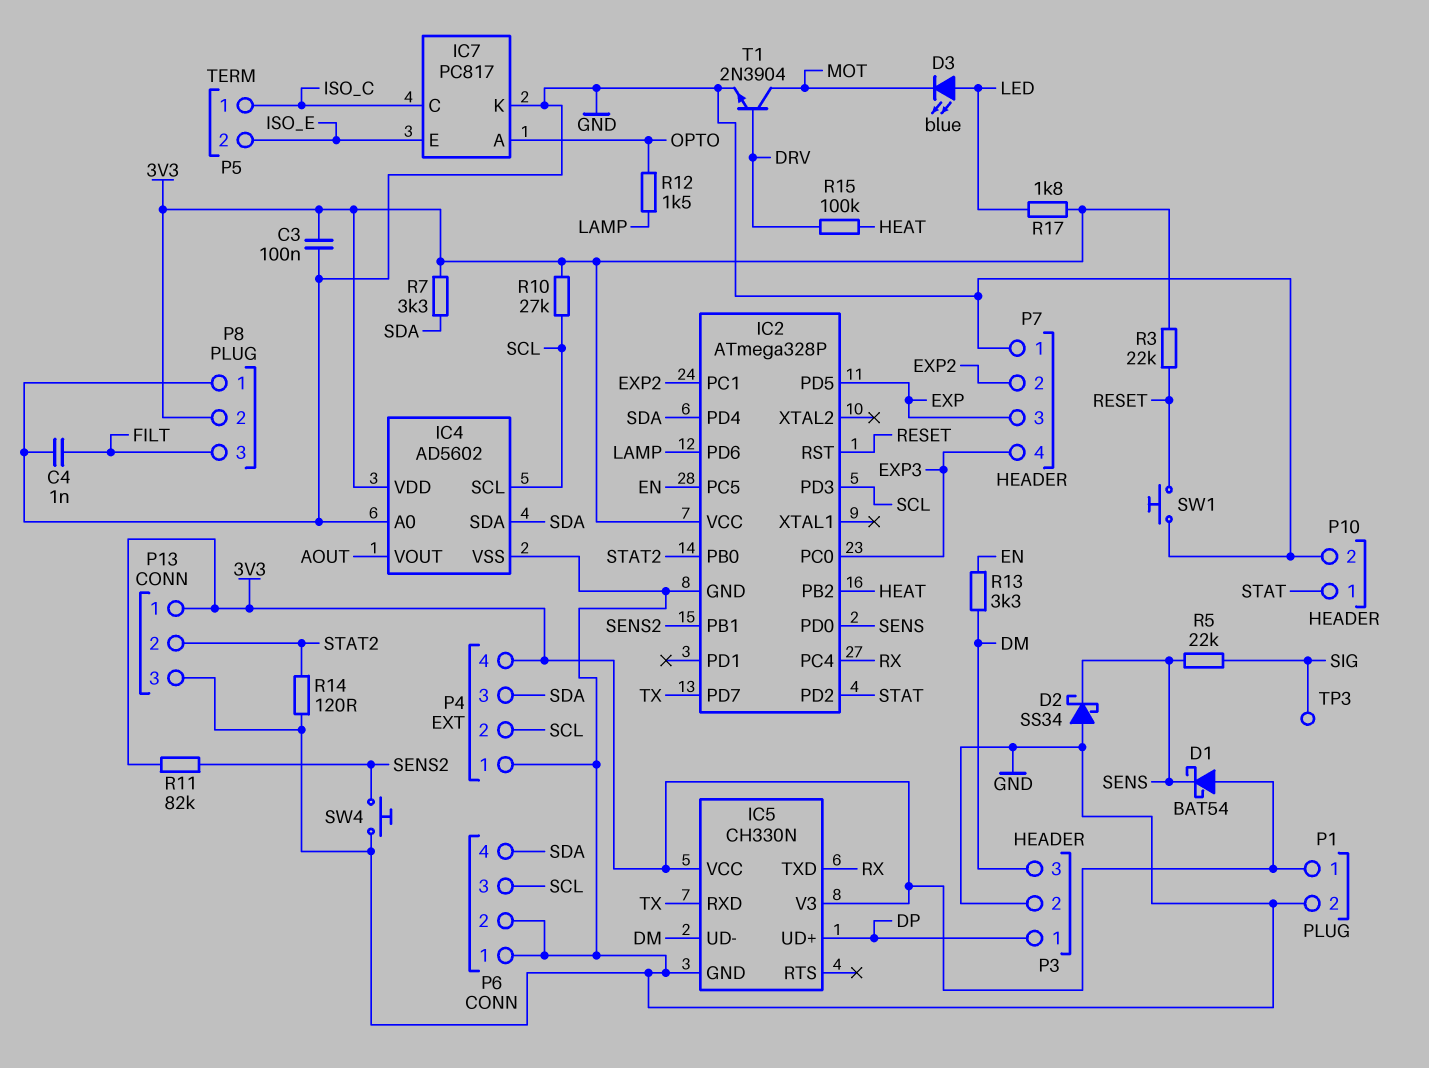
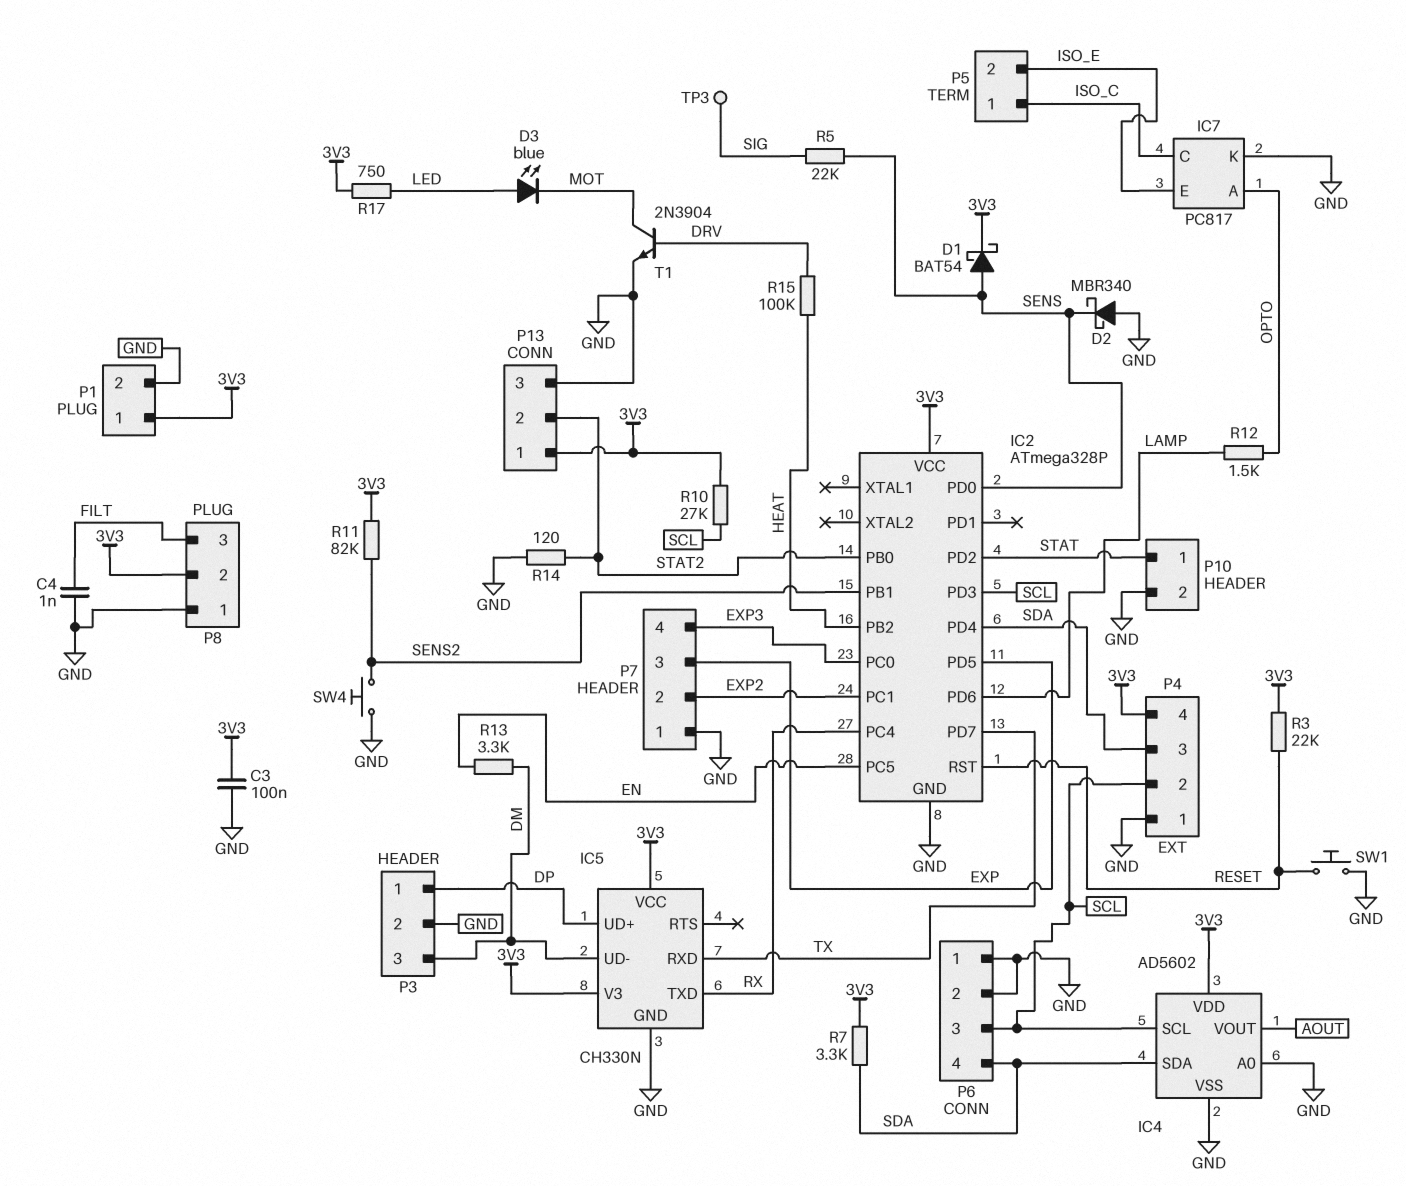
D1: schottky BAT54 (A 3V3, K SENS) -> schottky BAT54 (A SENS, K 3V3)
D2: schottky SS34 (A GND, K SENS) -> schottky MBR340 (A GND, K SENS)
R17: 1.8k (3V3, LED) -> 750 (3V3, LED)

